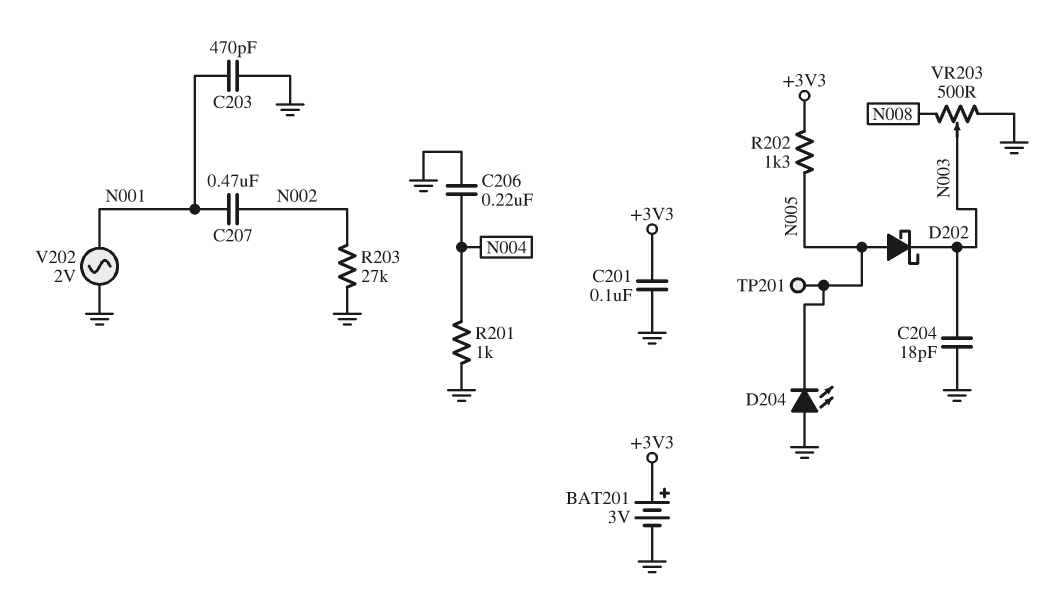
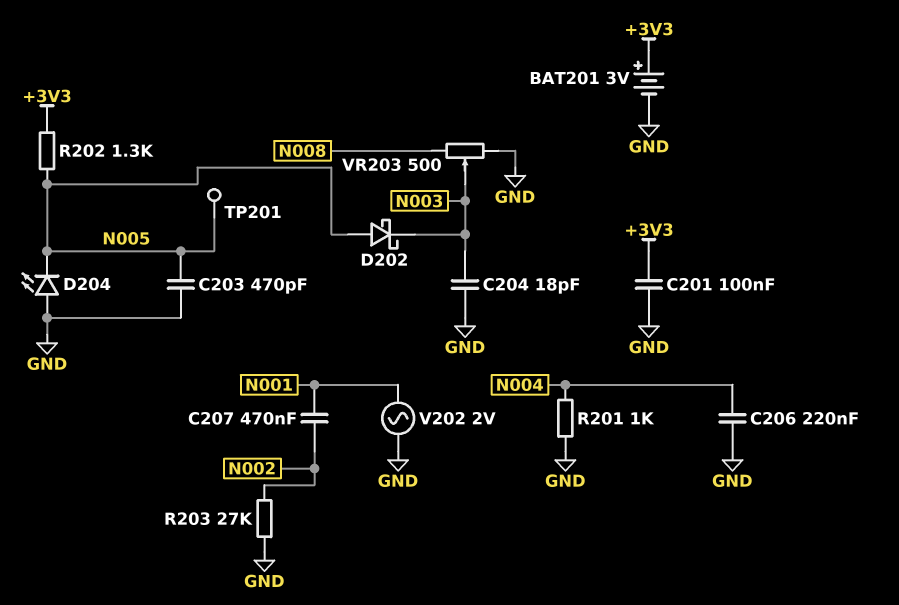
C203: 470pF (GND, N001) -> 470pF (GND, N005)

